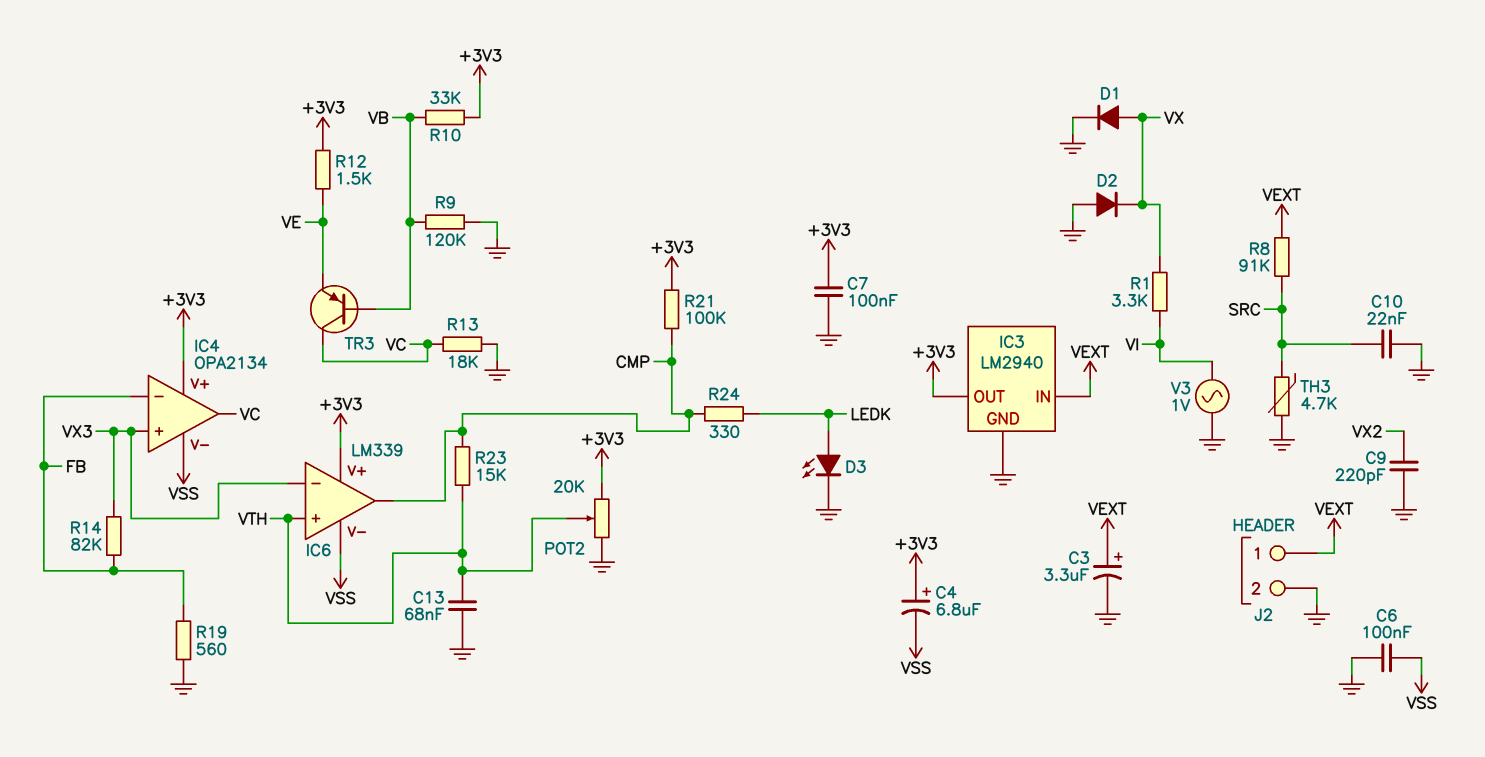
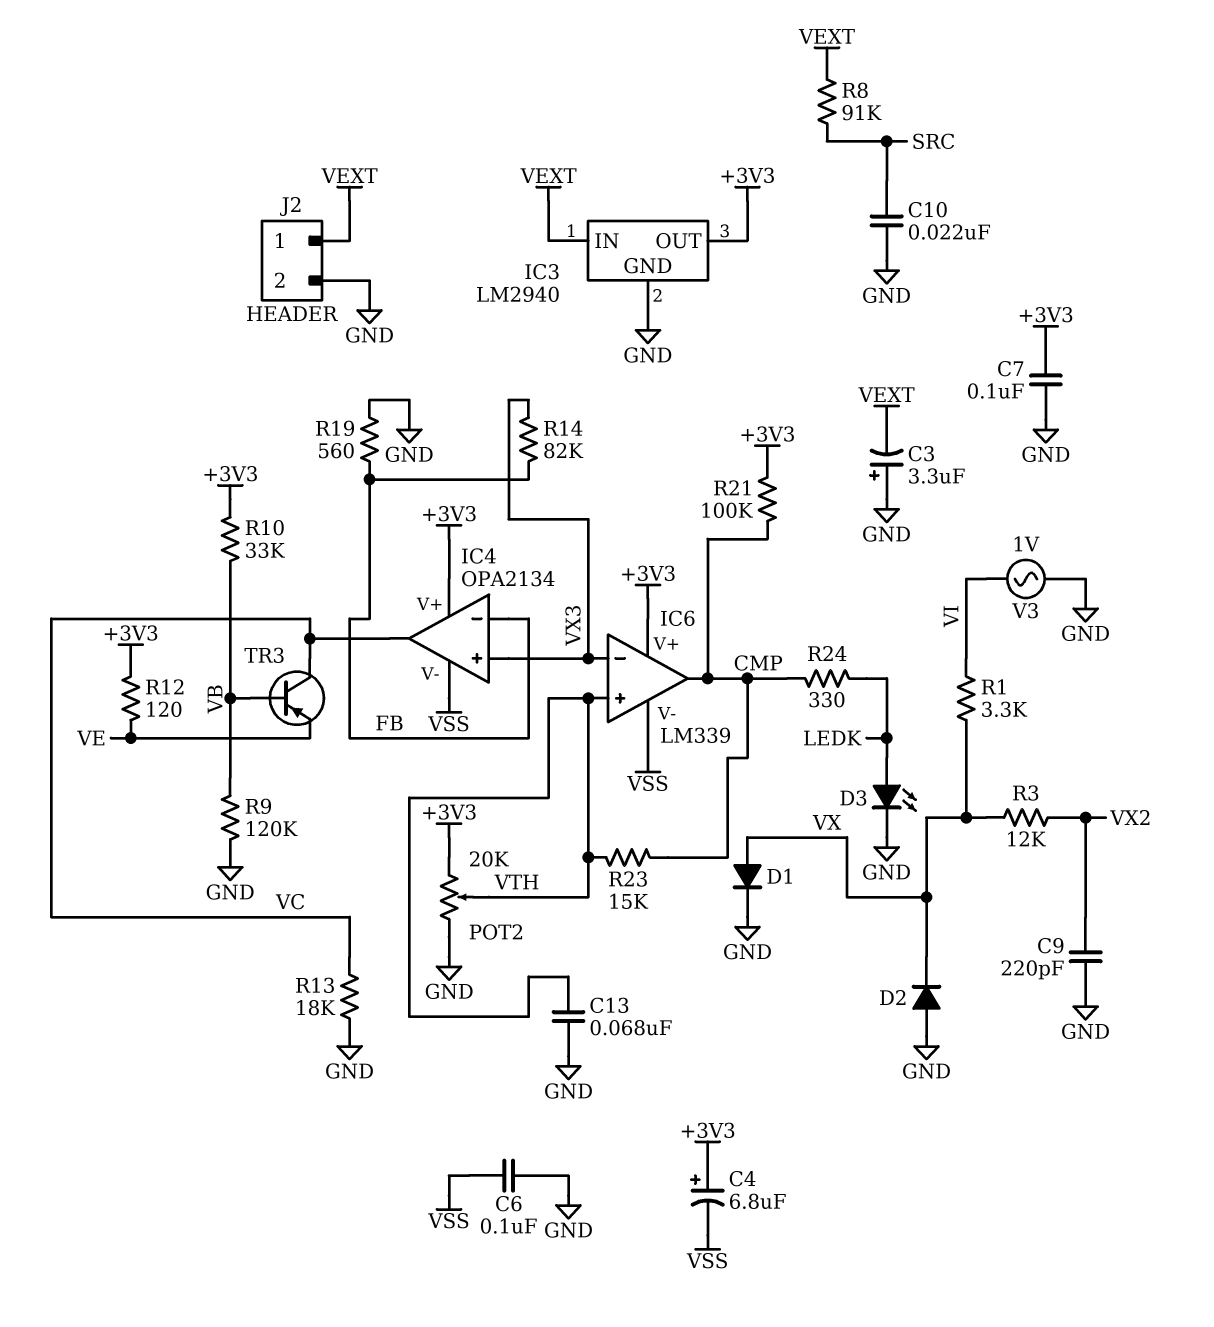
C3: 3.3uF (plus VEXT, minus GND) -> 3.3uF (plus GND, minus VEXT)
R3: none -> 12k (VX, VX2)
R12: 1.5k (+3V3, VE) -> 120 (+3V3, VE)
TH3: 4.7k (GND, SRC) -> none

